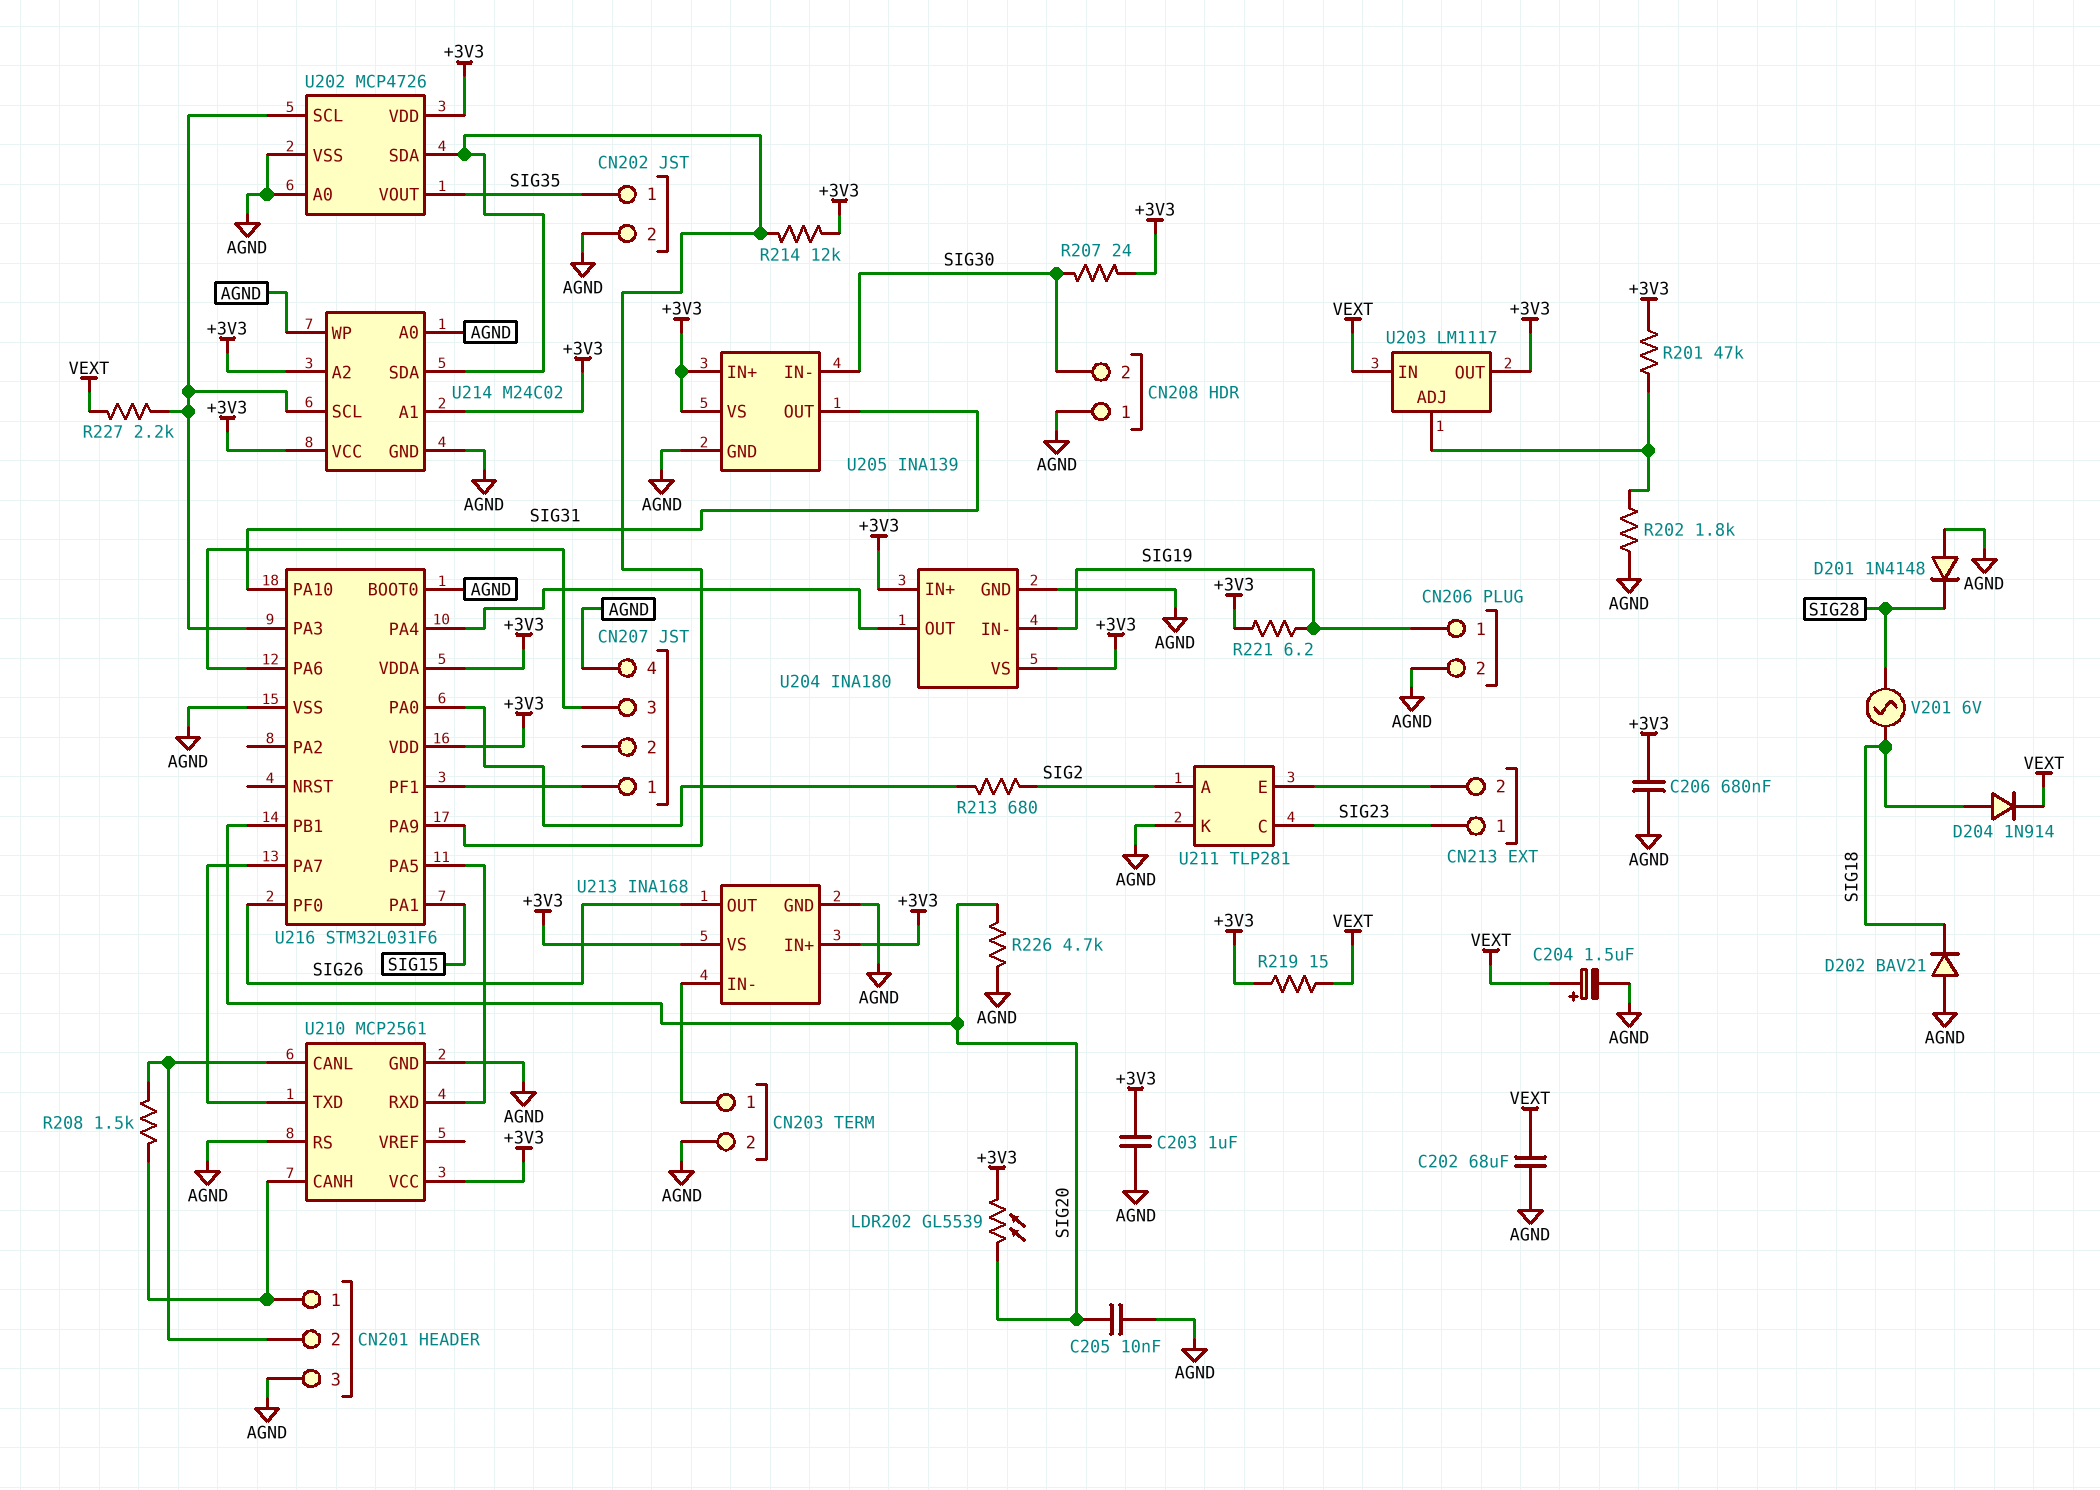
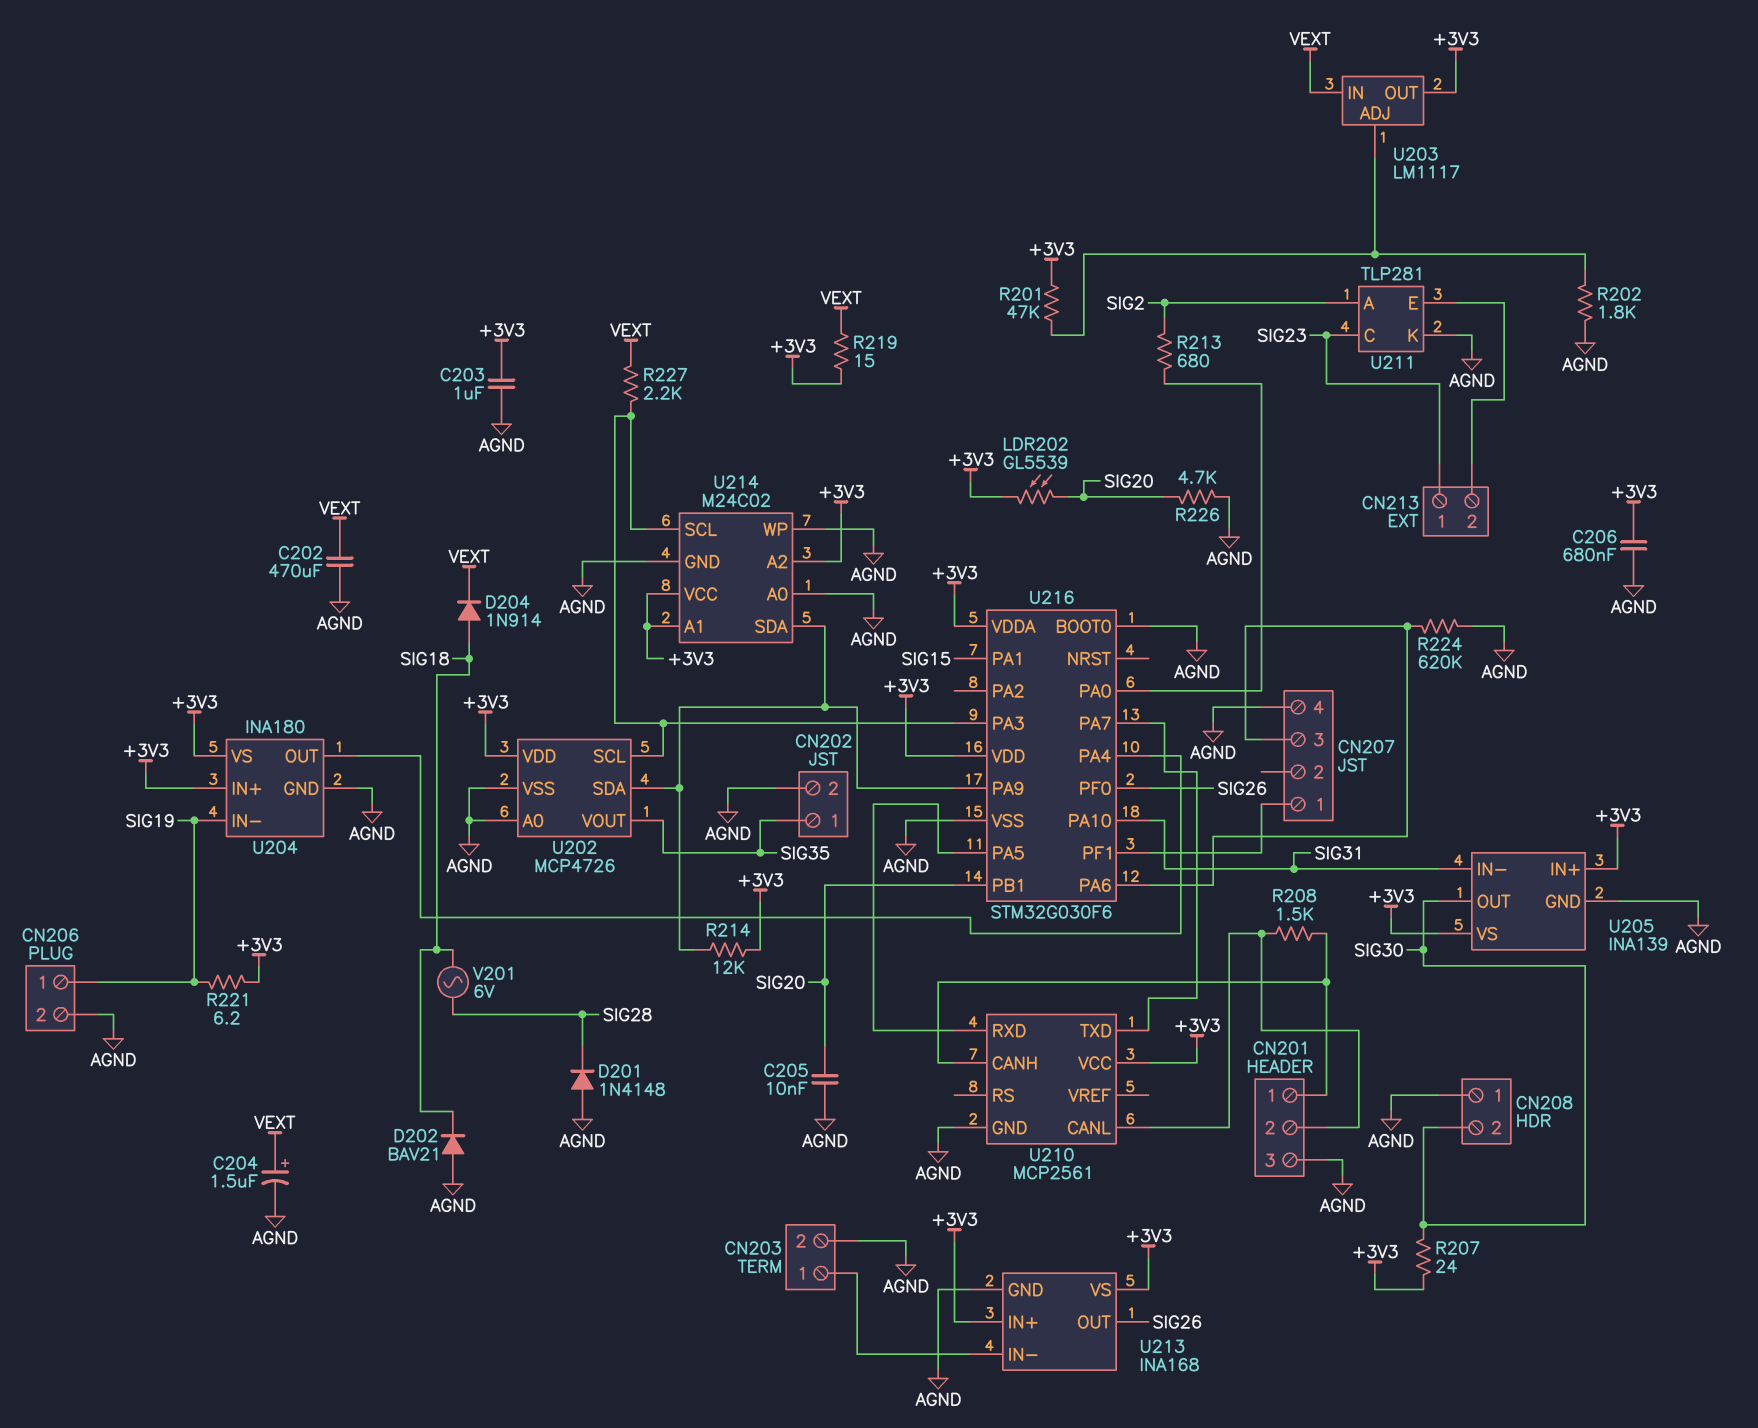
C202: 68uF (AGND, VEXT) -> 470uF (AGND, VEXT)
R224: none -> 620k (AGND, CN207/3)
U205 pin IN-: SIG30 -> SIG31
U205 pin OUT: SIG31 -> SIG30
U210 pin RS: AGND -> none
U216: STM32L031F6 -> STM32G030F6

